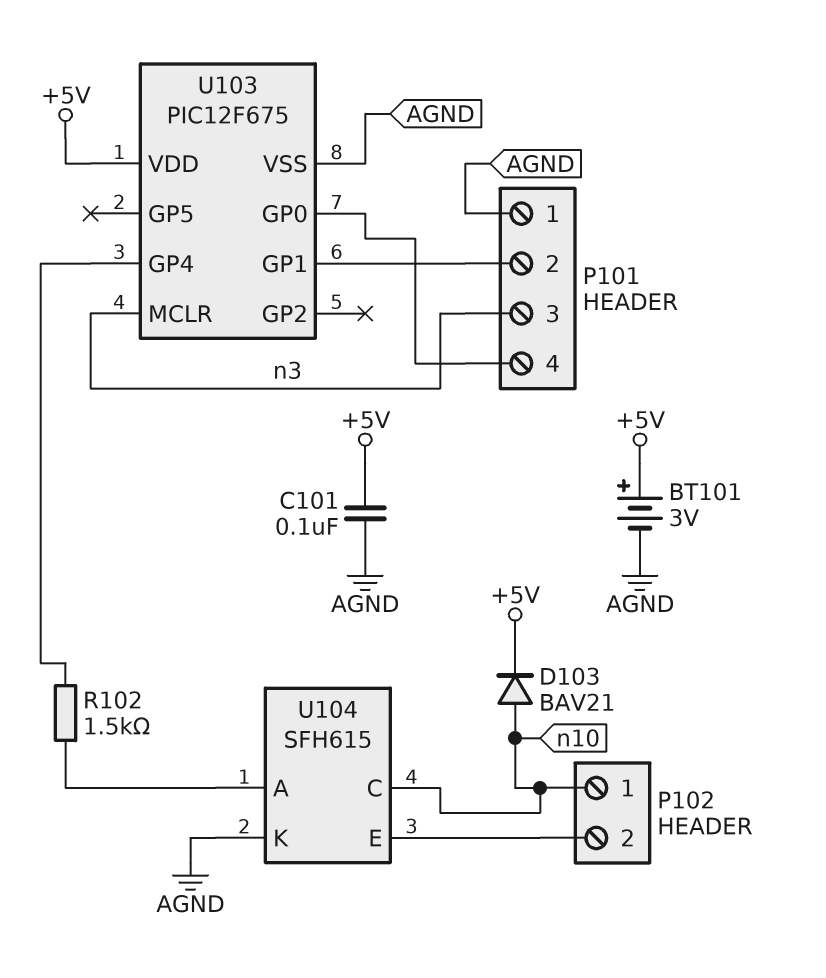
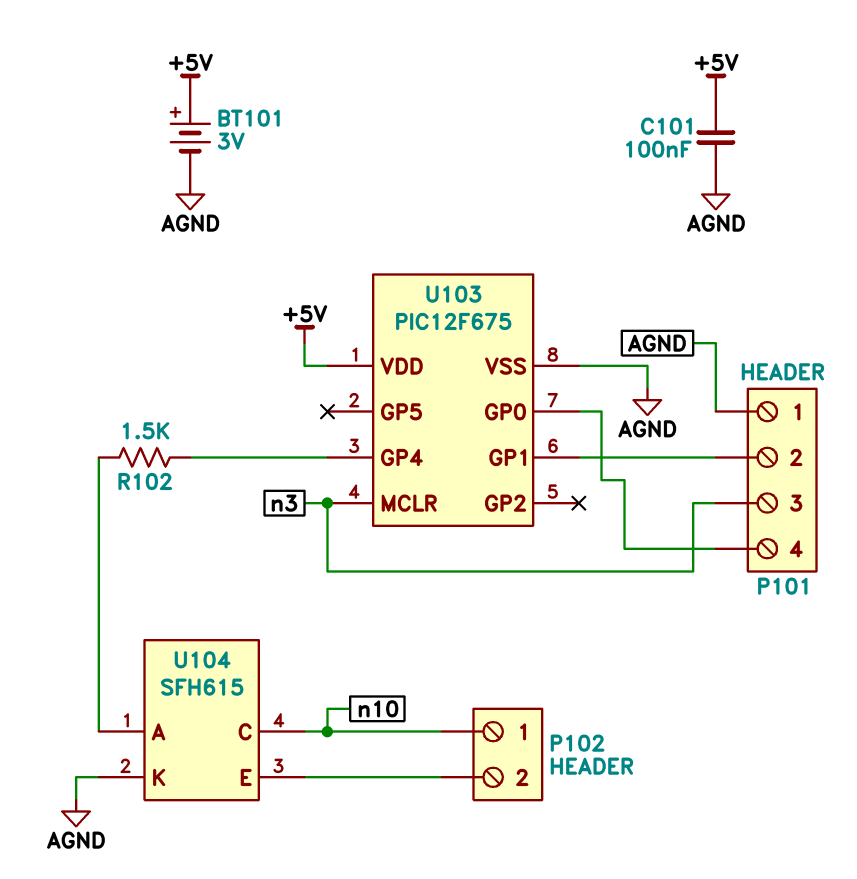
D103: diode BAV21 (A n10, K +5V) -> none

